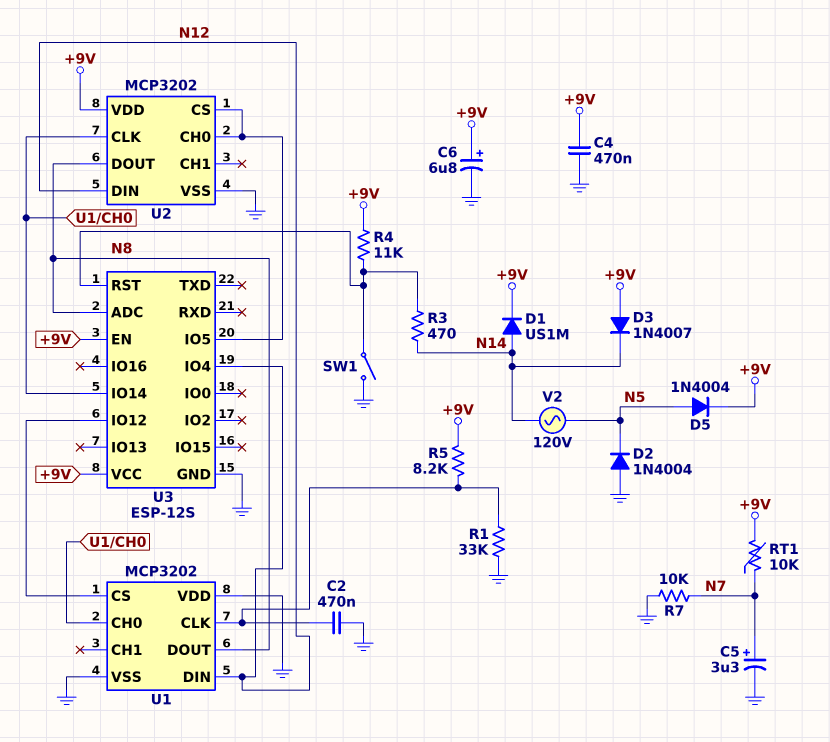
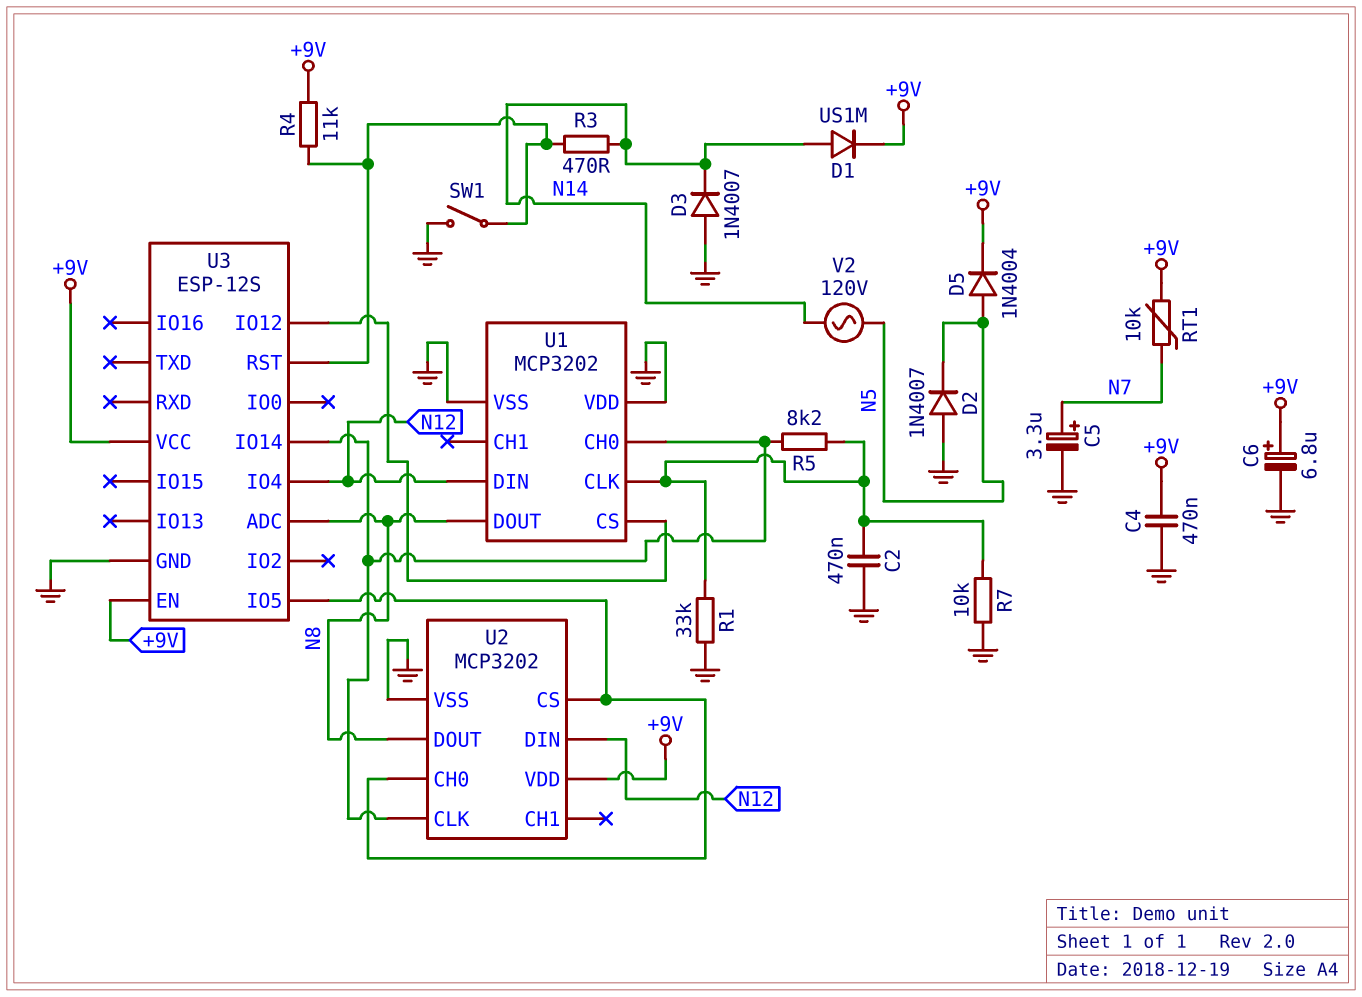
D2: diode 1N4004 (A GND, K N5) -> diode 1N4007 (A GND, K N5)
D3: diode 1N4007 (A +9V, K N14) -> diode 1N4007 (A GND, K N14)
R5: 8.2k (+9V, U1/CLK) -> 8.2k (U1/CH0, U1/CLK)
R7: 10k (GND, N7) -> 10k (GND, U1/CLK)

